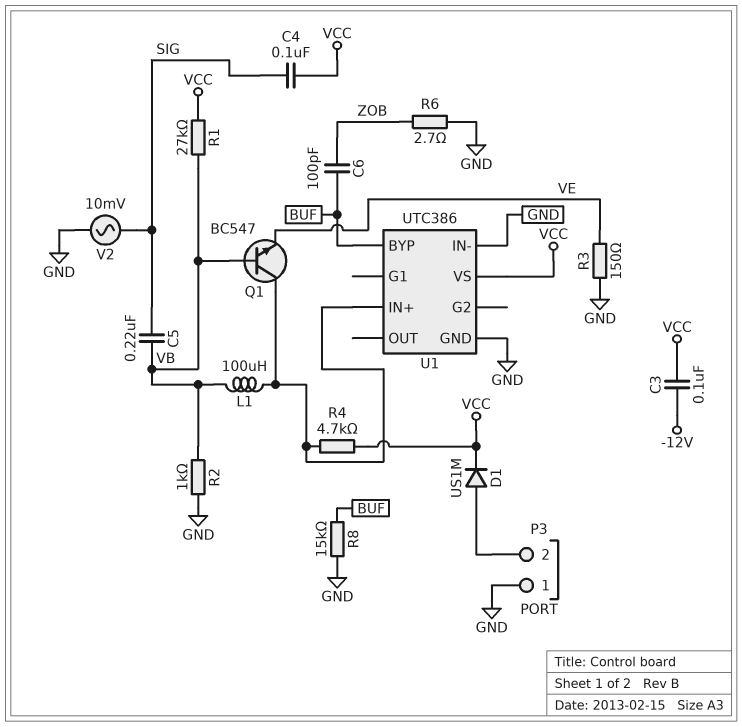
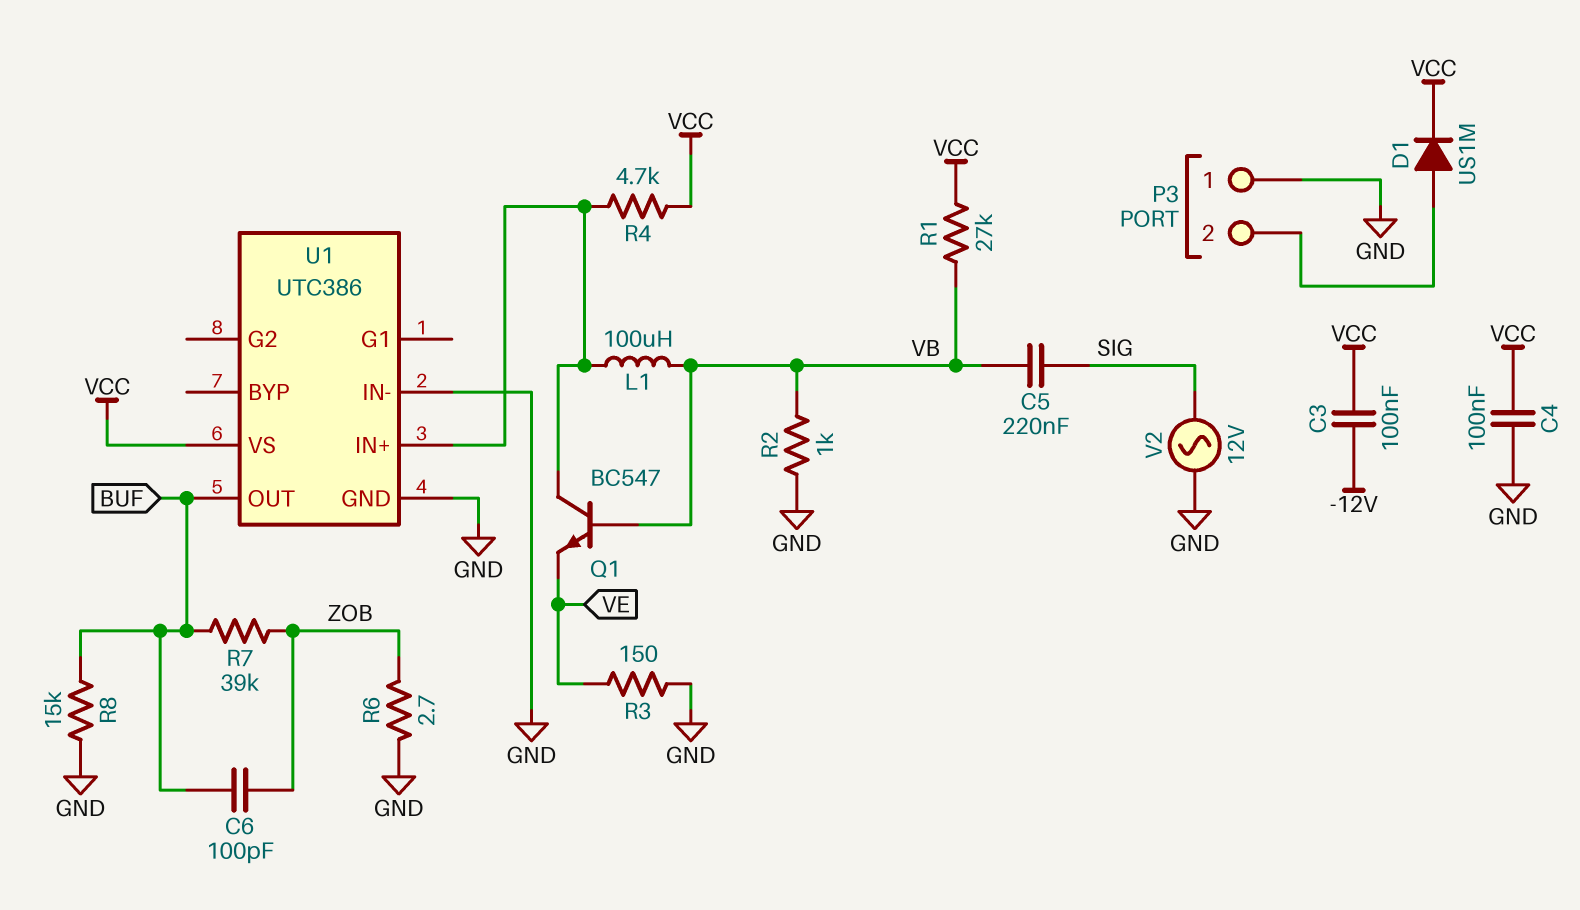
C4: 100nF (SIG, VCC) -> 100nF (GND, VCC)
R7: none -> 39k (BUF, ZOB)
U1 pin BYP: BUF -> none
U1 pin OUT: none -> BUF
V2: AC 10mV (GND, SIG) -> AC 12V (GND, SIG)

